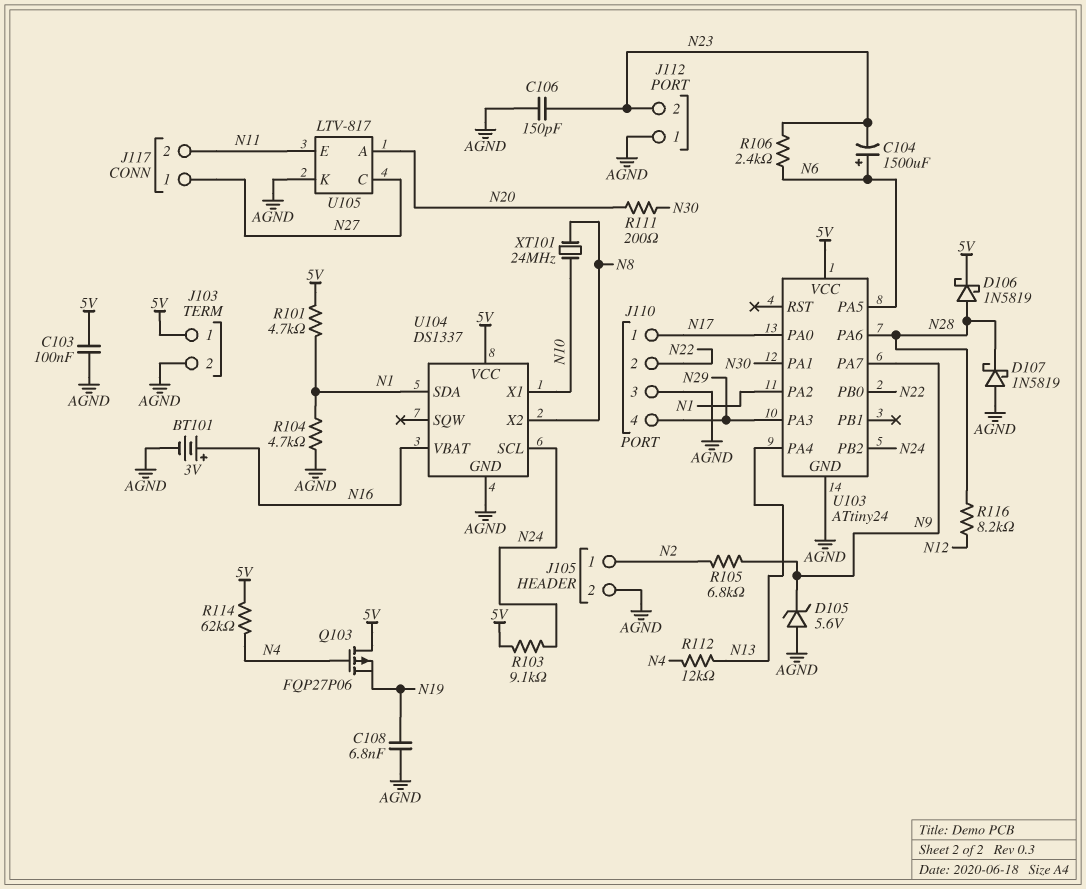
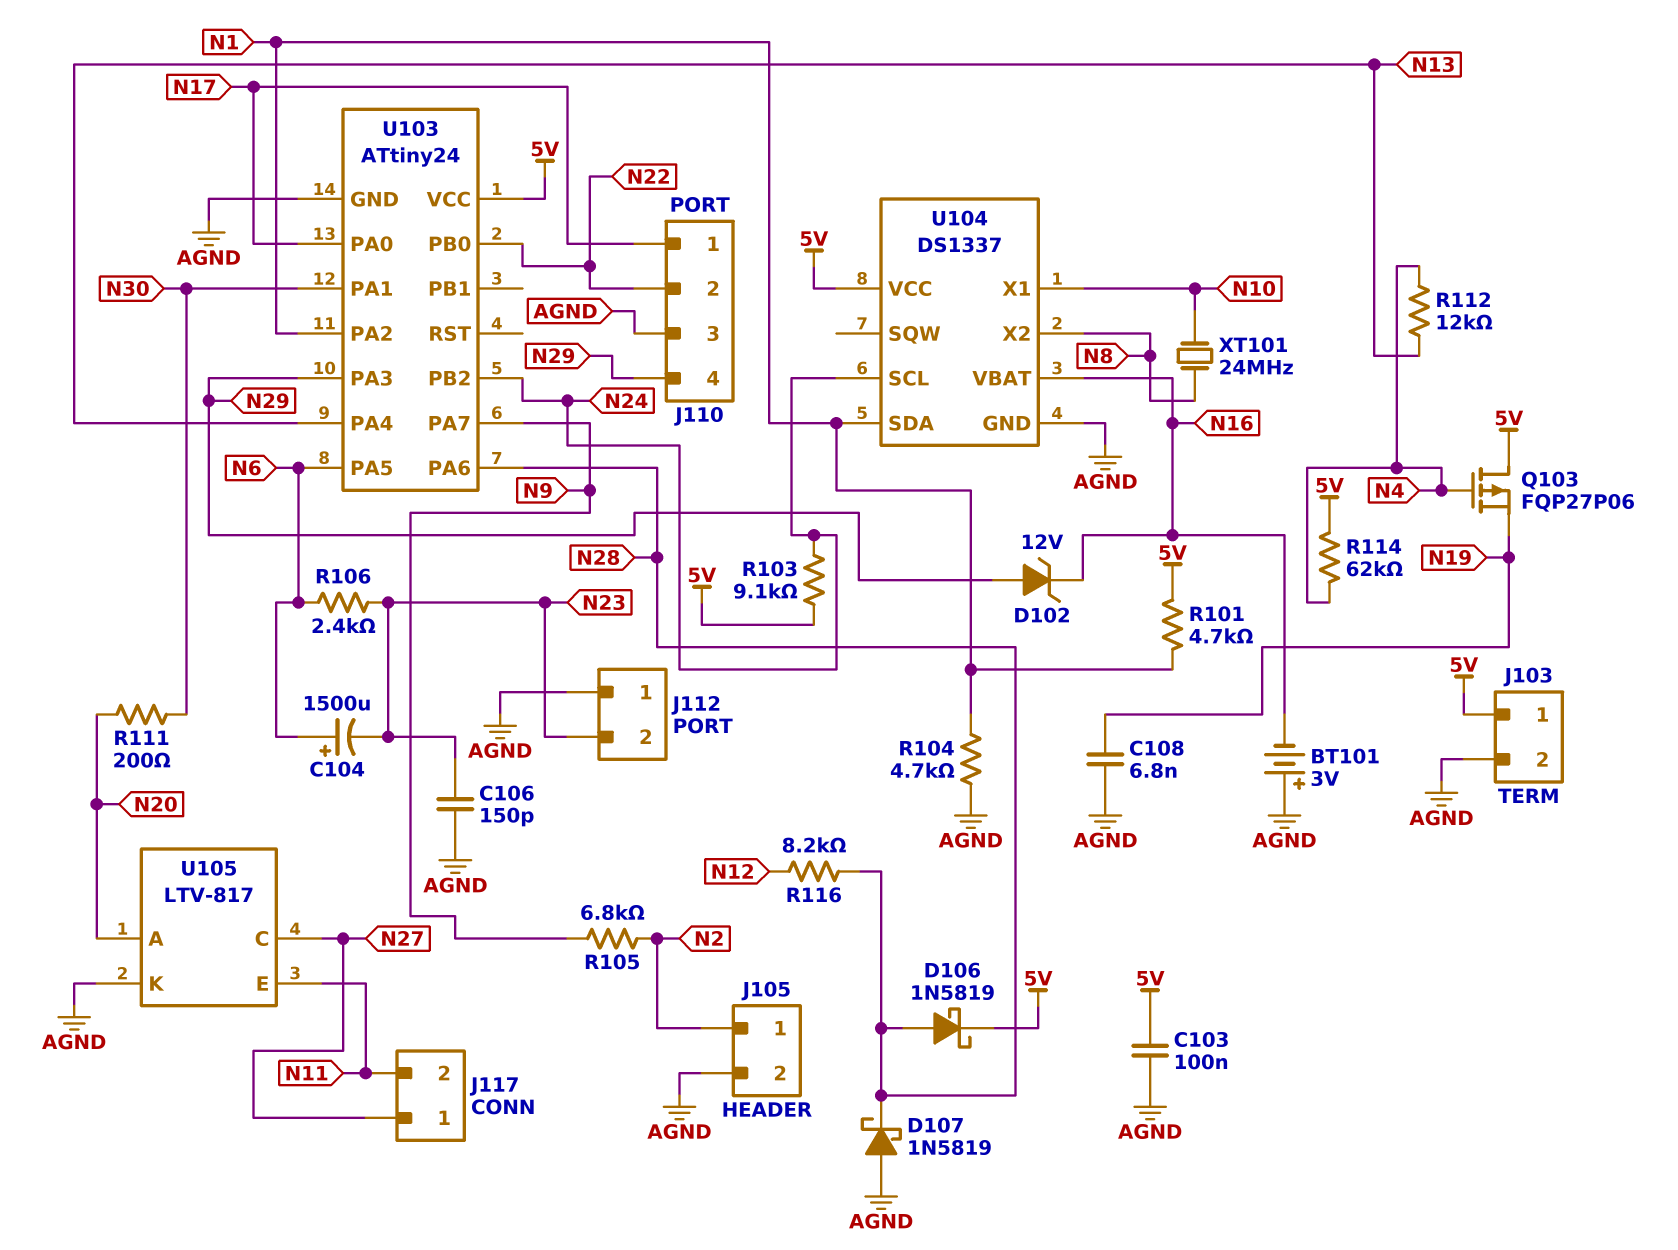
BT101: 3V (plus N16, minus AGND) -> 3V (plus AGND, minus N16)
D102: none -> zener 12V (A N29, K N16)
D105: zener 5.6V (A AGND, K N9) -> none

